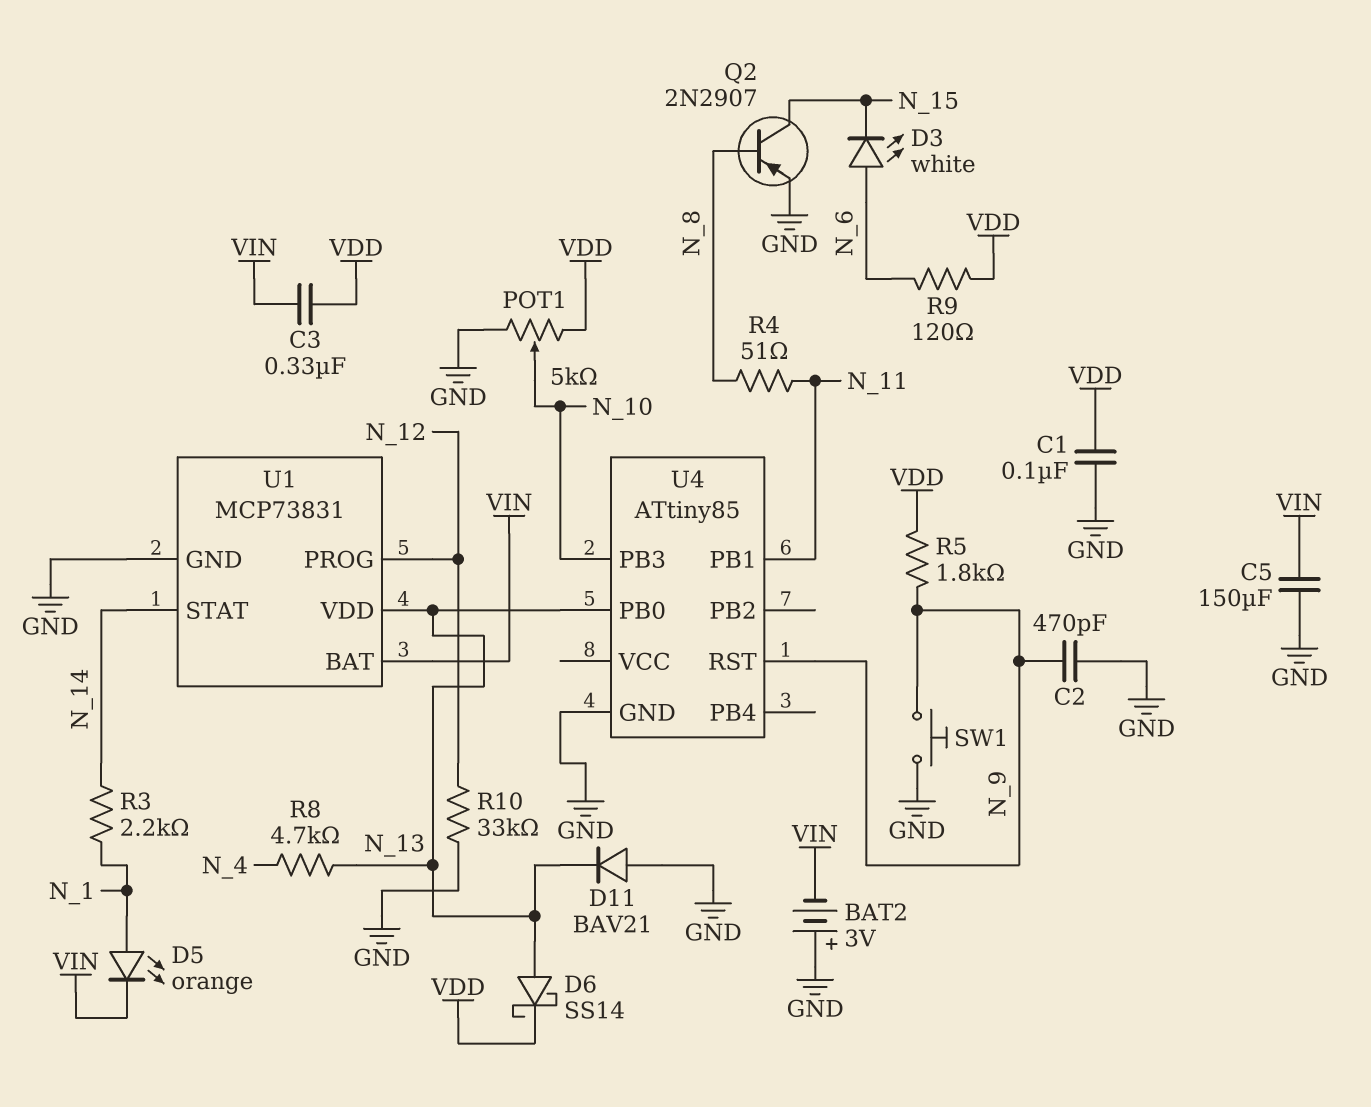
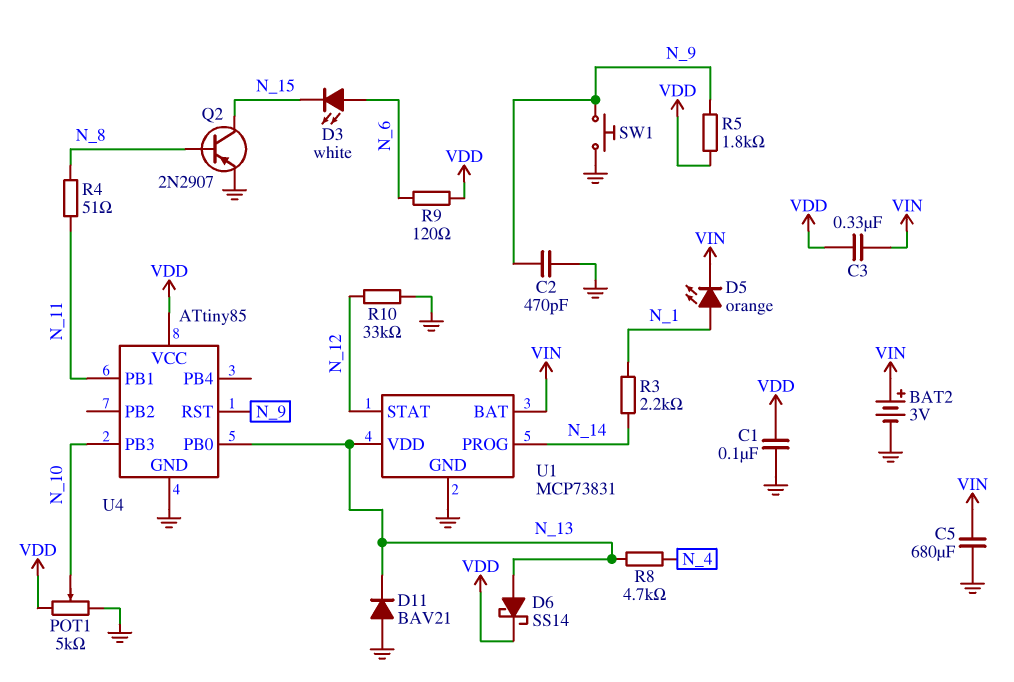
BAT2: 3V (plus GND, minus VIN) -> 3V (plus VIN, minus GND)
C5: 150uF (GND, VIN) -> 680uF (GND, VIN)
U1 pin PROG: N_12 -> N_14
U1 pin STAT: N_14 -> N_12
U4 pin VCC: none -> VDD

